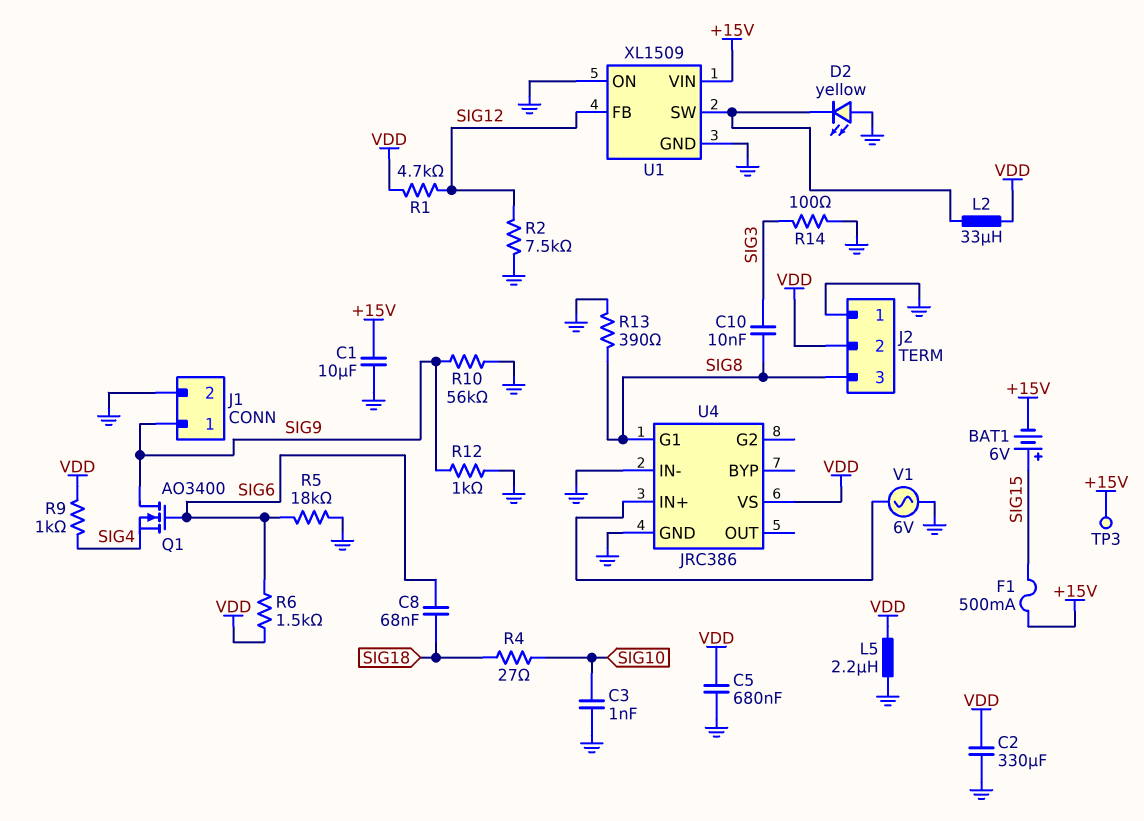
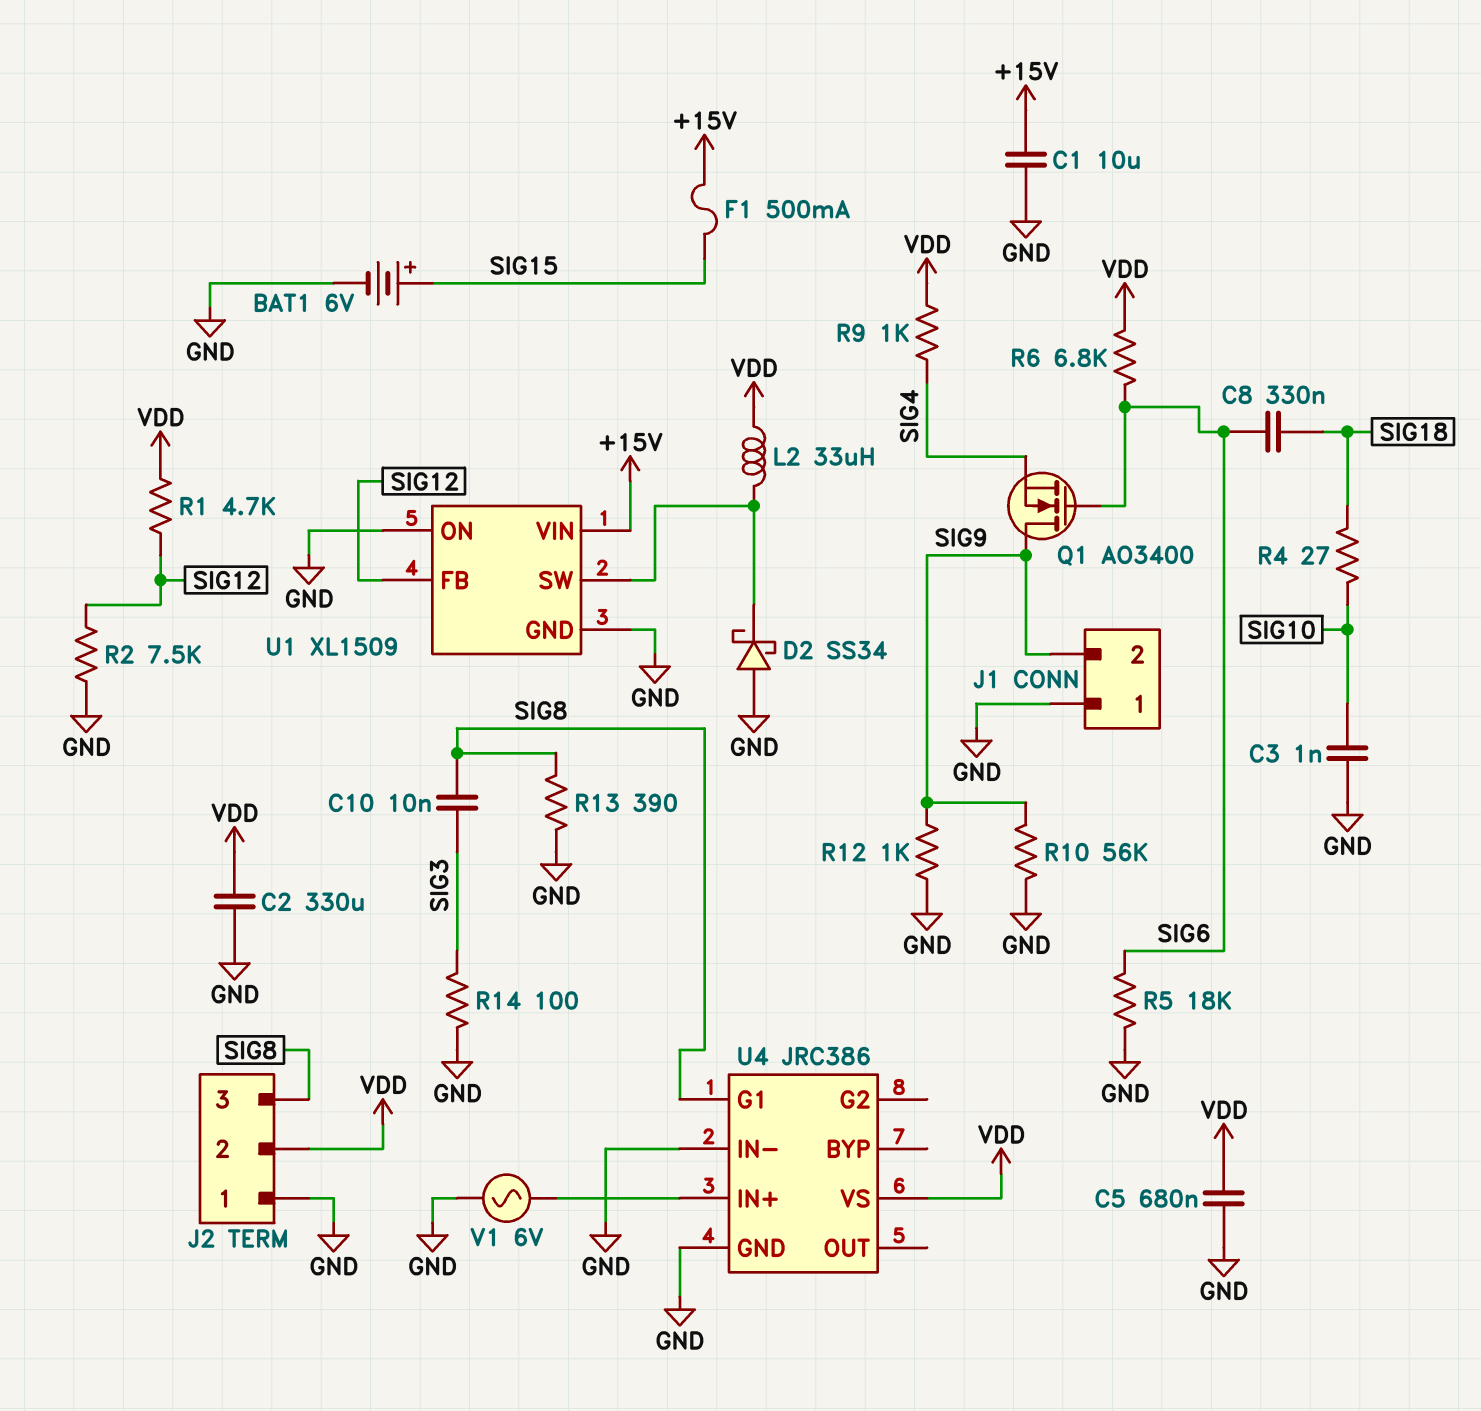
BAT1: 6V (plus SIG15, minus +15V) -> 6V (plus SIG15, minus GND)
C8: 68nF (SIG6, SIG18) -> 330nF (SIG6, SIG18)
D2: LED yellow (A GND, K U1/SW) -> schottky SS34 (A GND, K U1/SW)
J1 pin 1: SIG9 -> GND
J1 pin 2: GND -> SIG9
L5: 2.2uH (GND, VDD) -> none
R6: 1.5k (SIG6, VDD) -> 6.8k (SIG6, VDD)
TP3: test point (+15V) -> none

